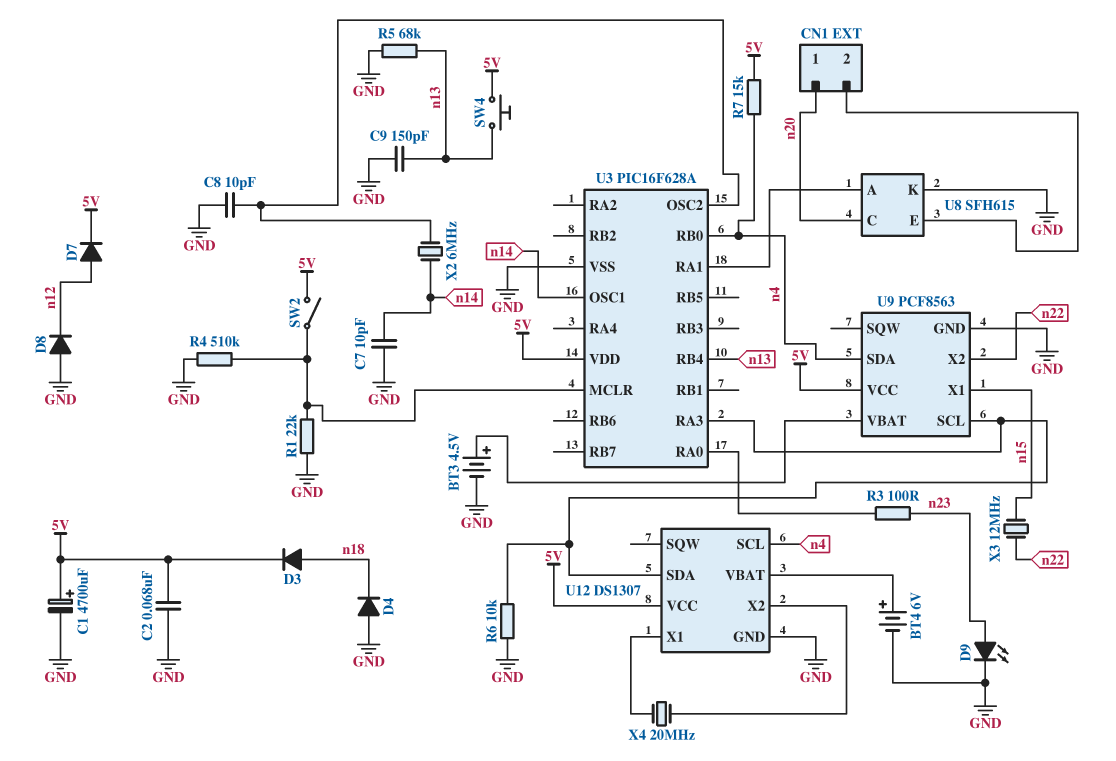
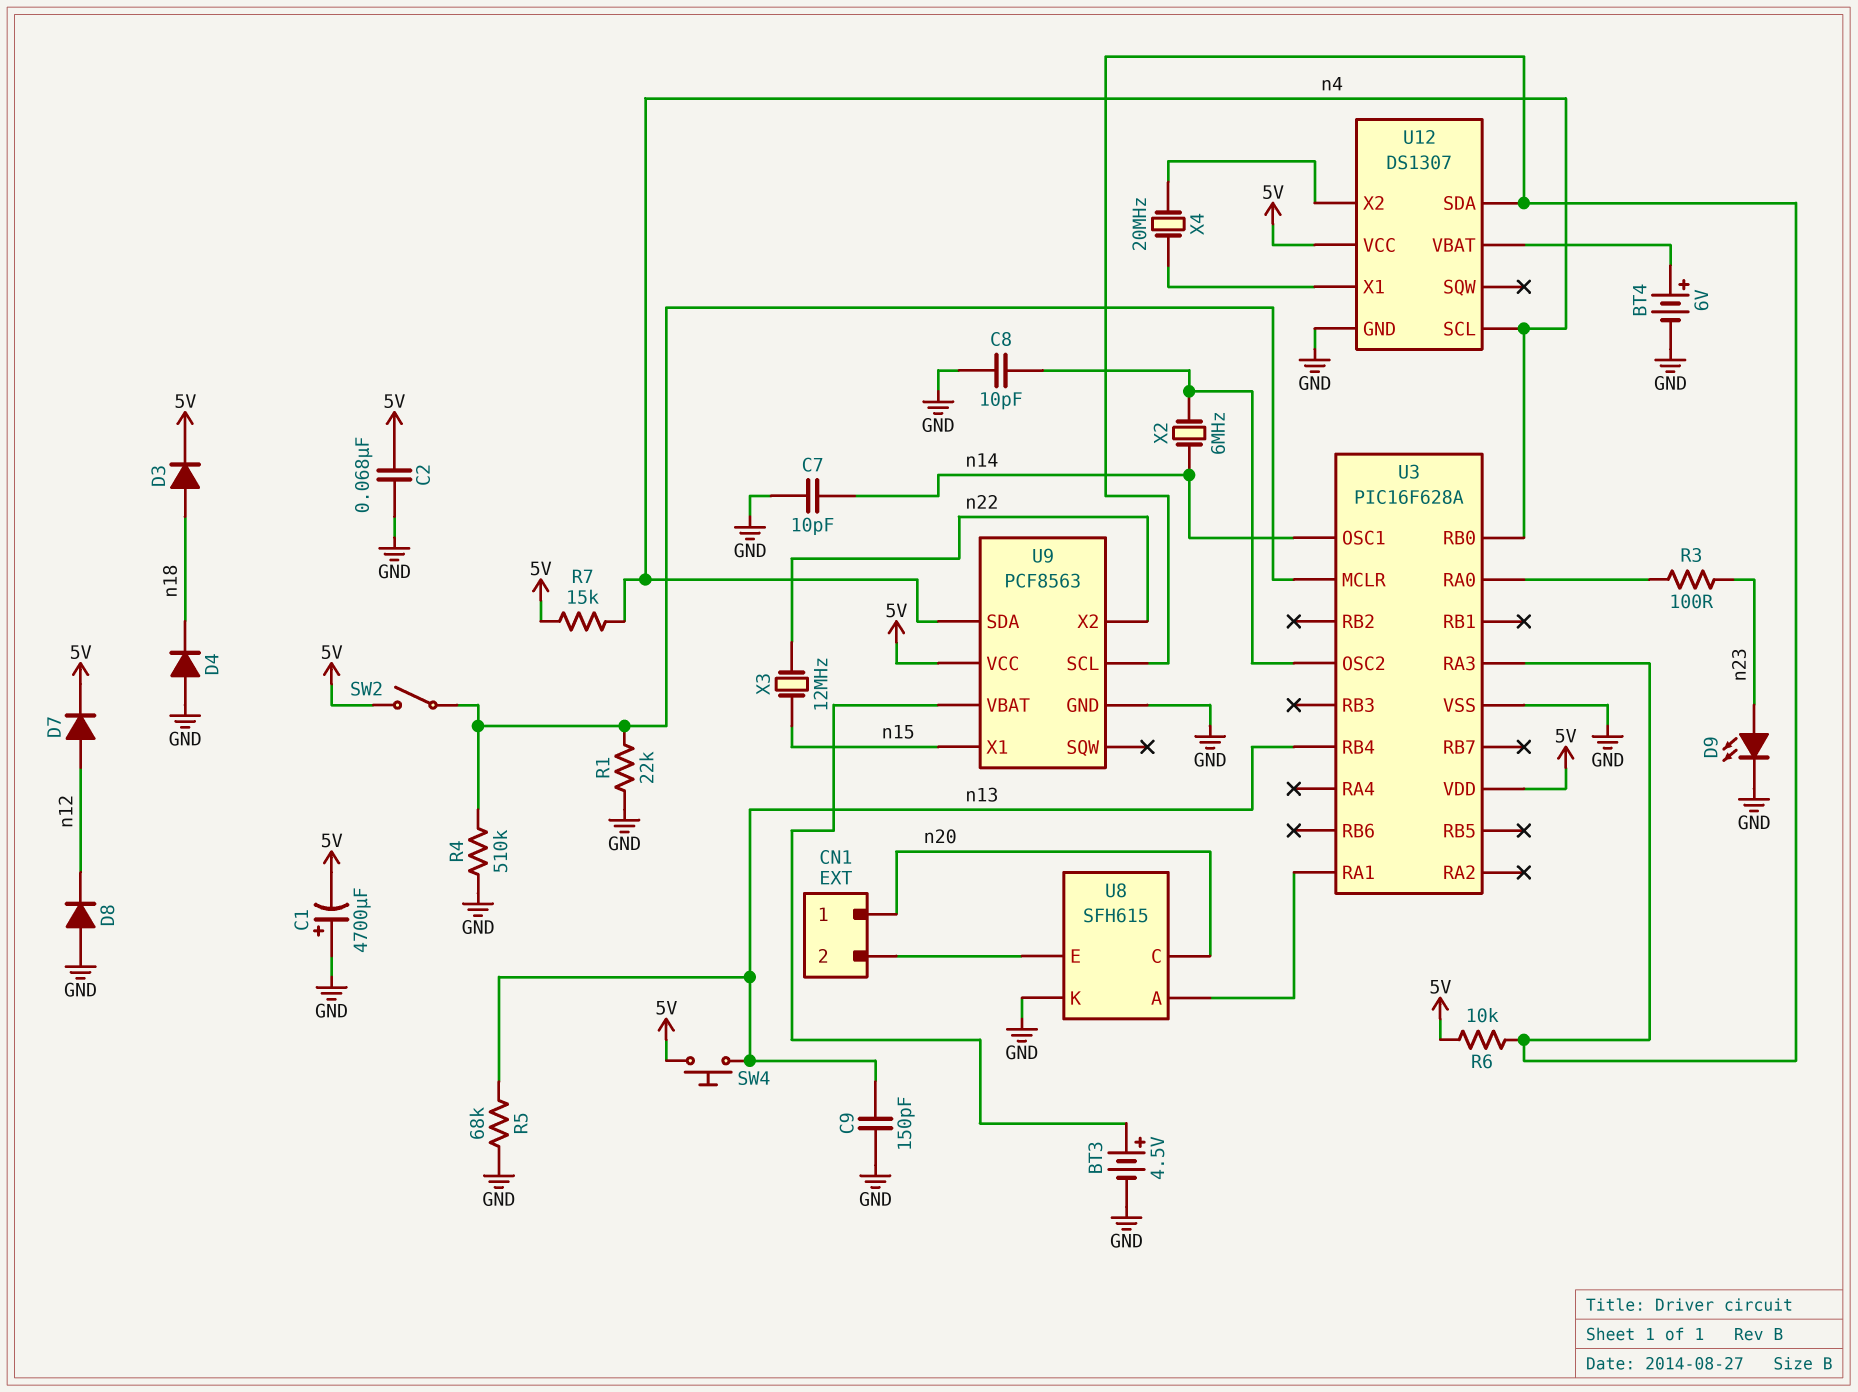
C1: 4700uF (plus 5V, minus GND) -> 4700uF (plus GND, minus 5V)
R6: 10k (GND, U3/RA3) -> 10k (5V, U3/RA3)

